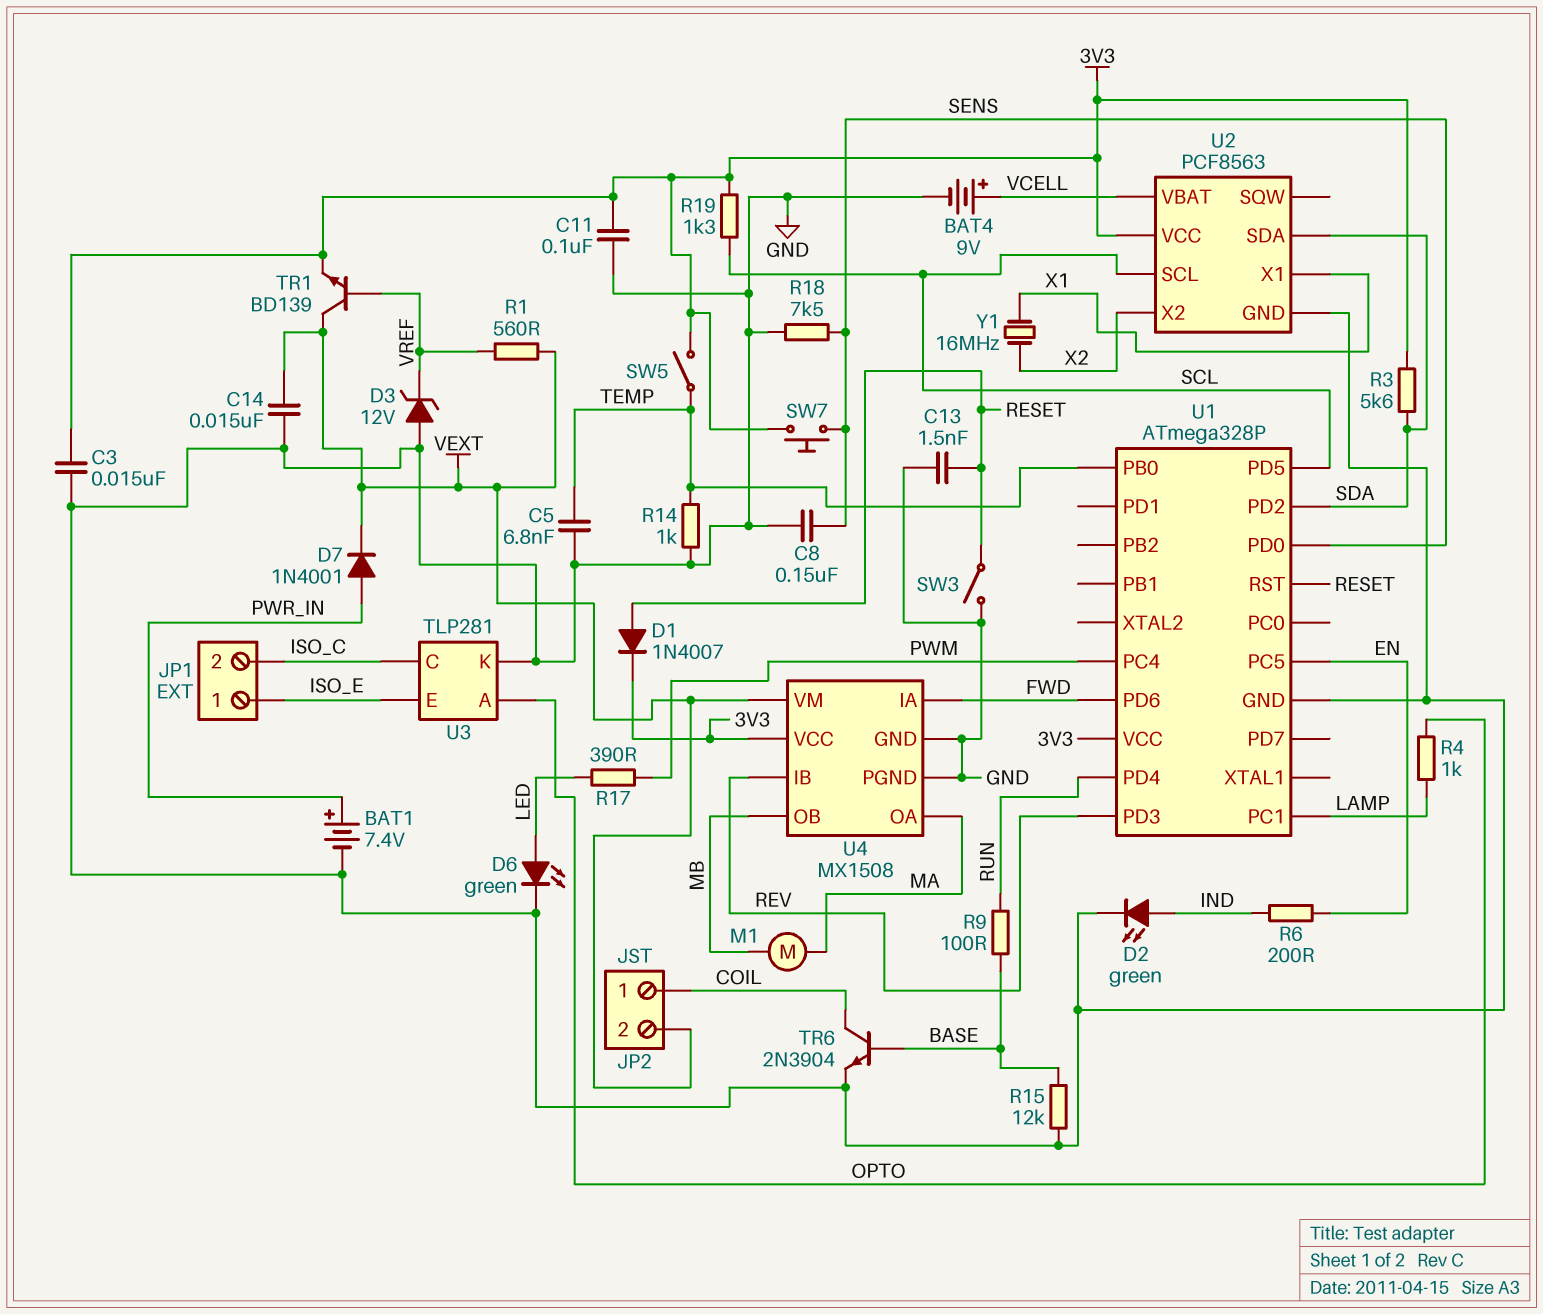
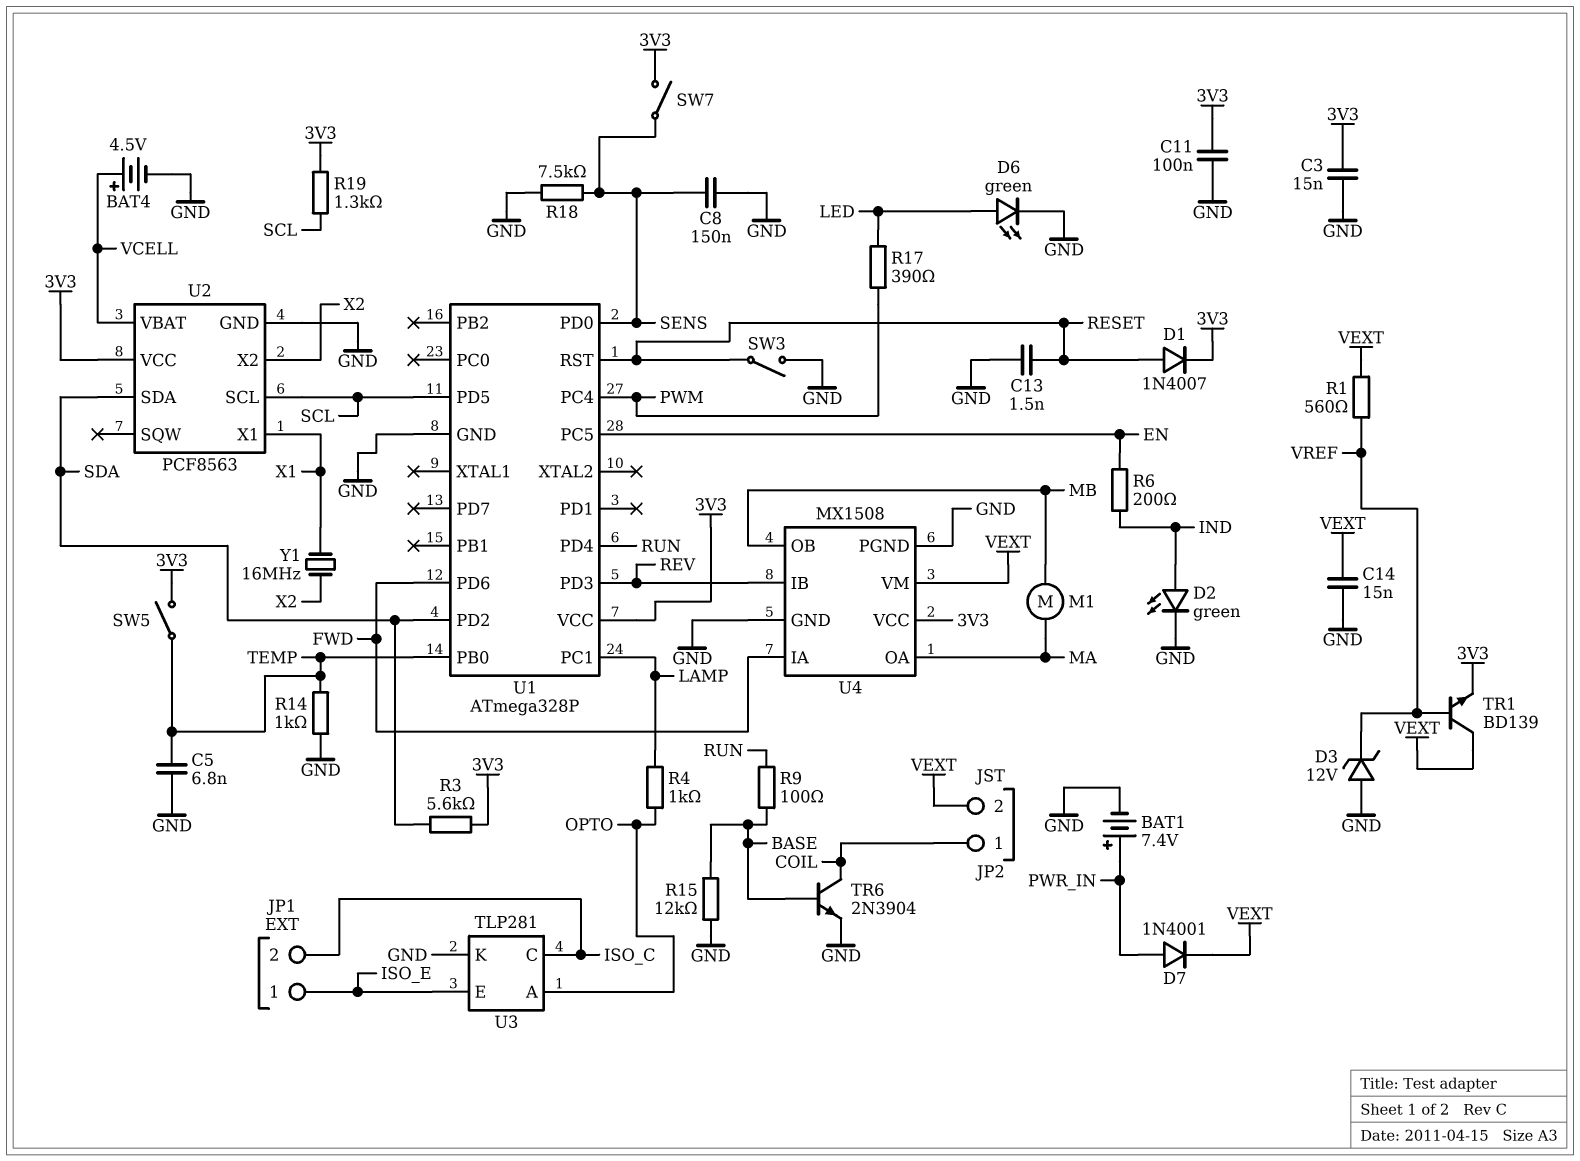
BAT4: 9V (plus VCELL, minus GND) -> 4.5V (plus VCELL, minus GND)
SW7: button (3V3, SENS) -> switch (3V3, SENS)

